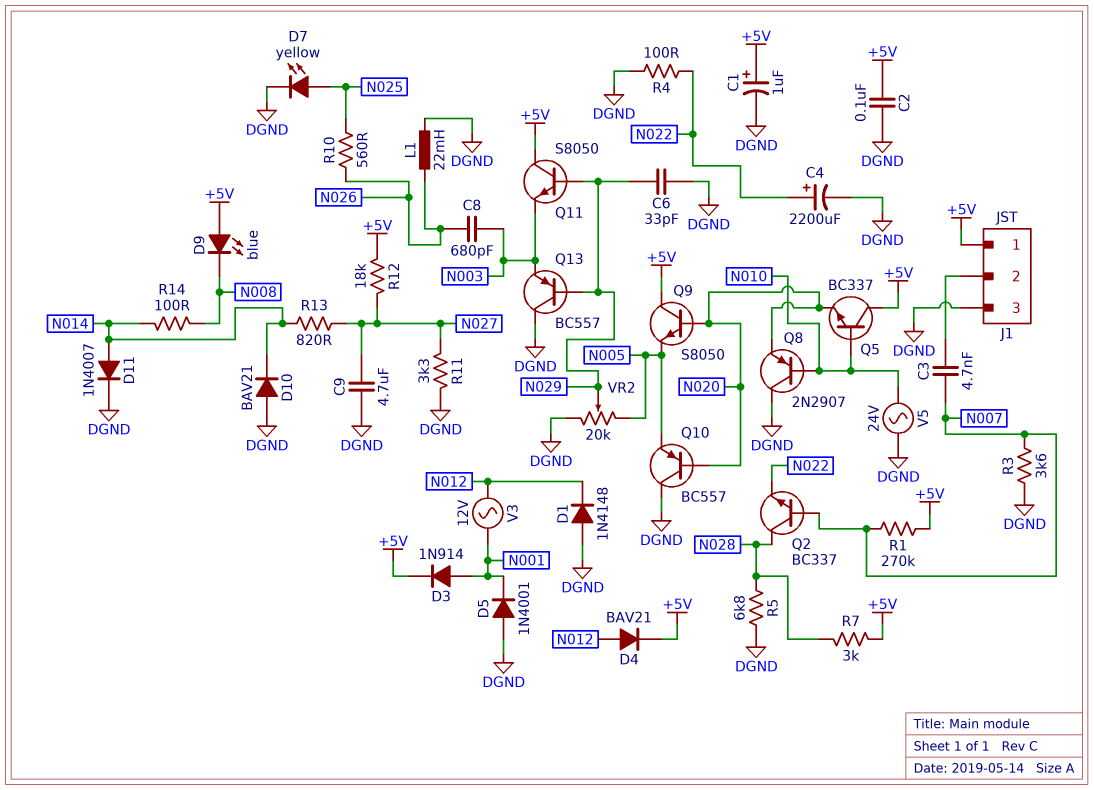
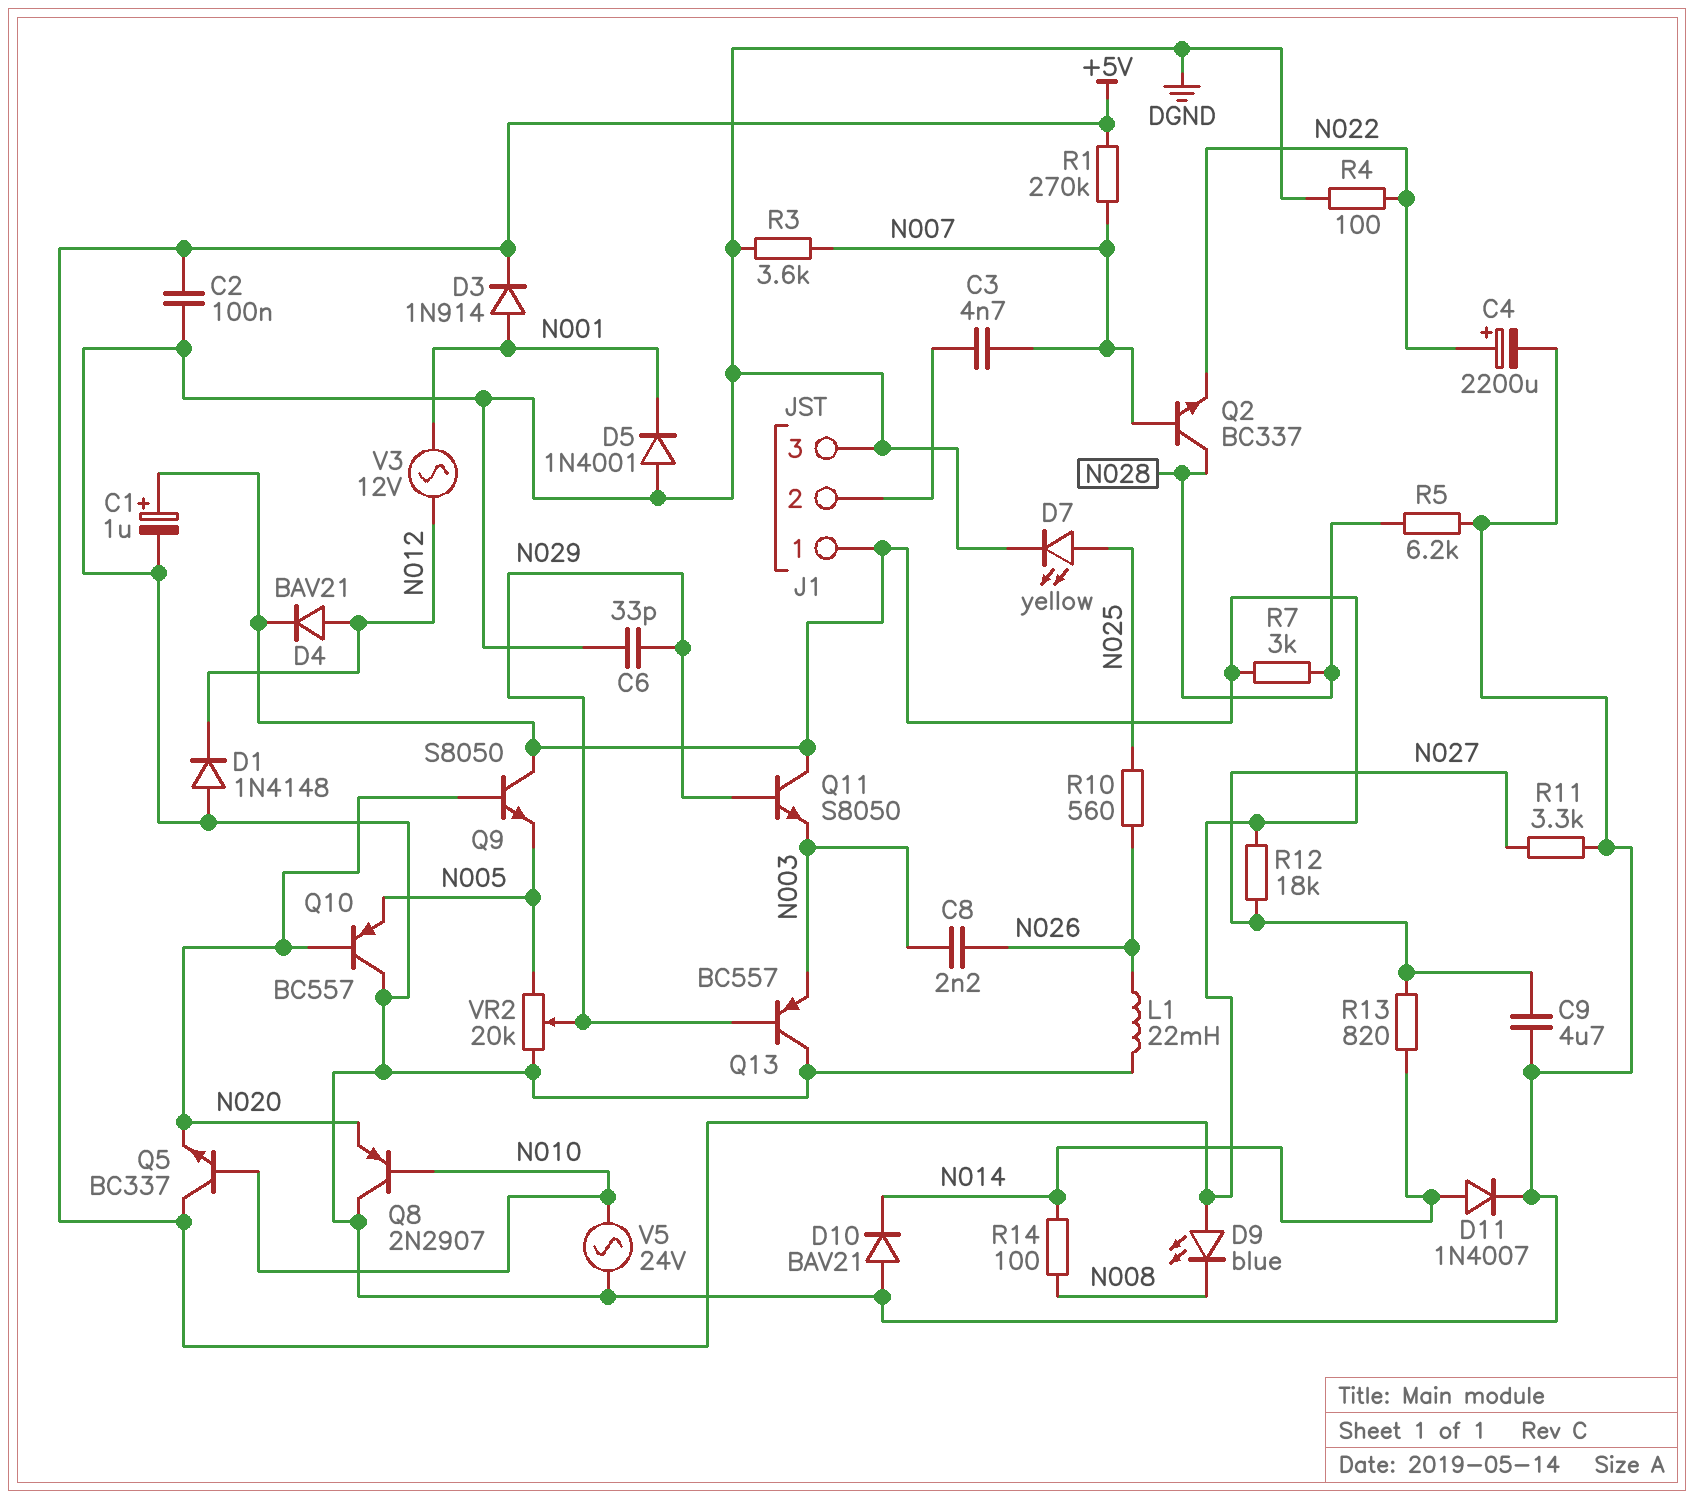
C8: 680pF (N003, N026) -> 2.2nF (N003, N026)
R5: 6.8k (DGND, N028) -> 6.2k (DGND, N028)

